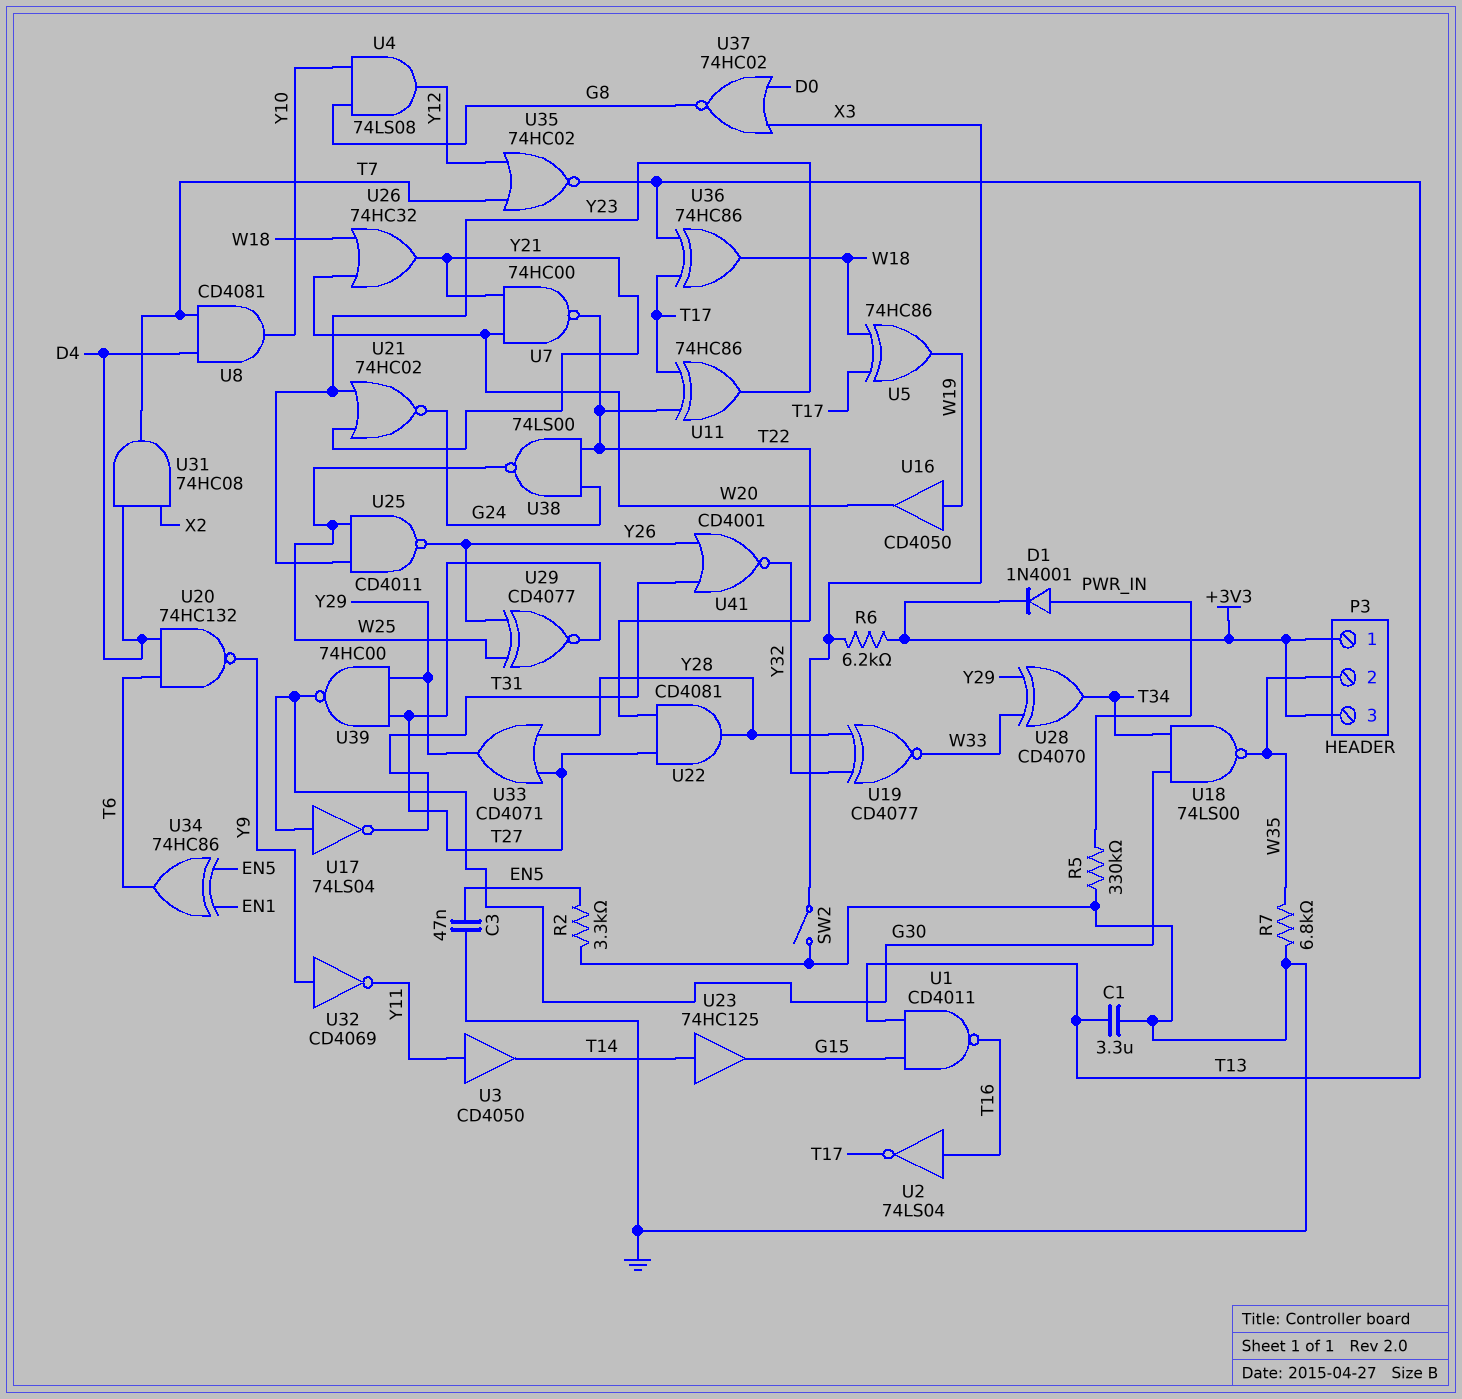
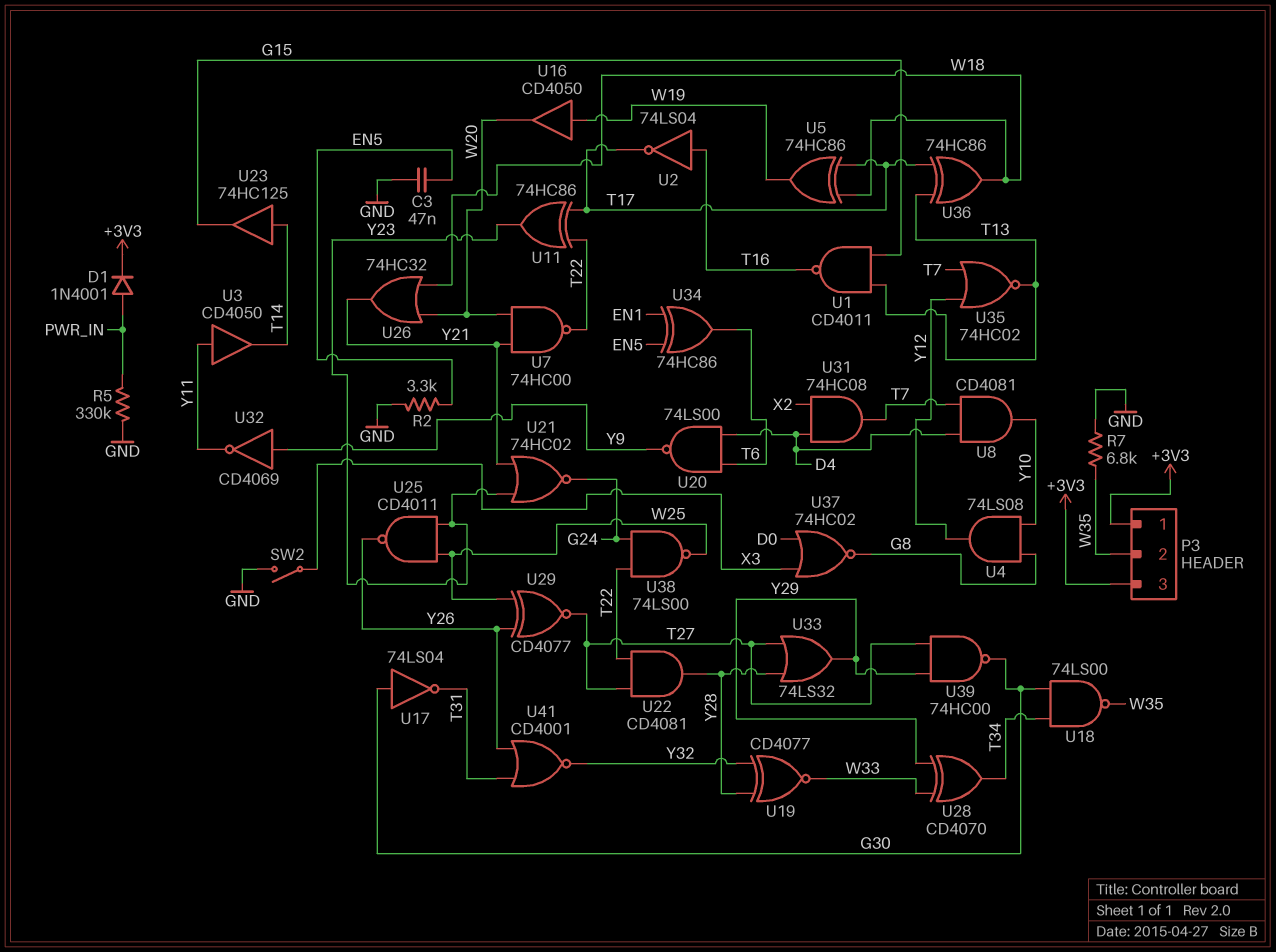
C1: 3.3uF (GND, T13) -> none
R6: 6.2k (+3V3, X3) -> none
U20: NAND 74HC132 (in D4, in T6, out Y9) -> NAND 74LS00 (in D4, in T6, out Y9)
U33: OR CD4071 (in T27, in Y28, out Y29) -> OR 74LS32 (in T27, in Y28, out Y29)

